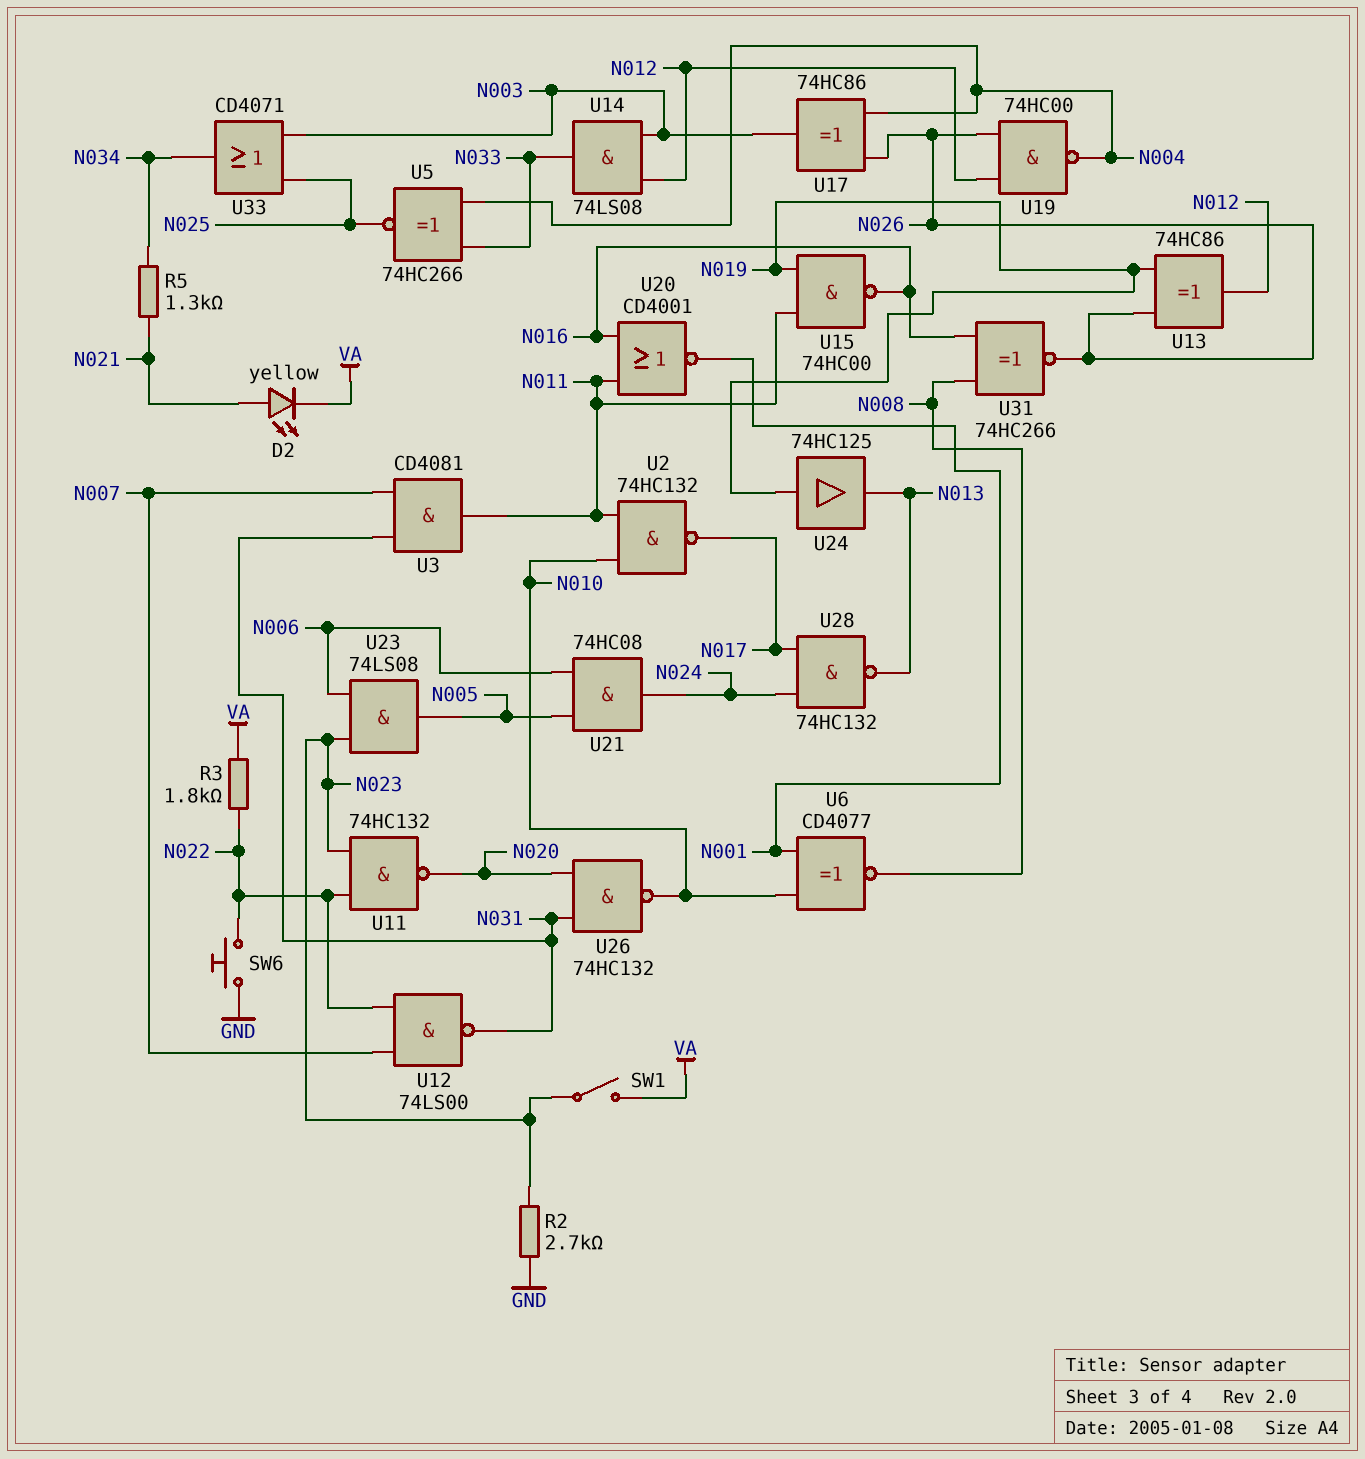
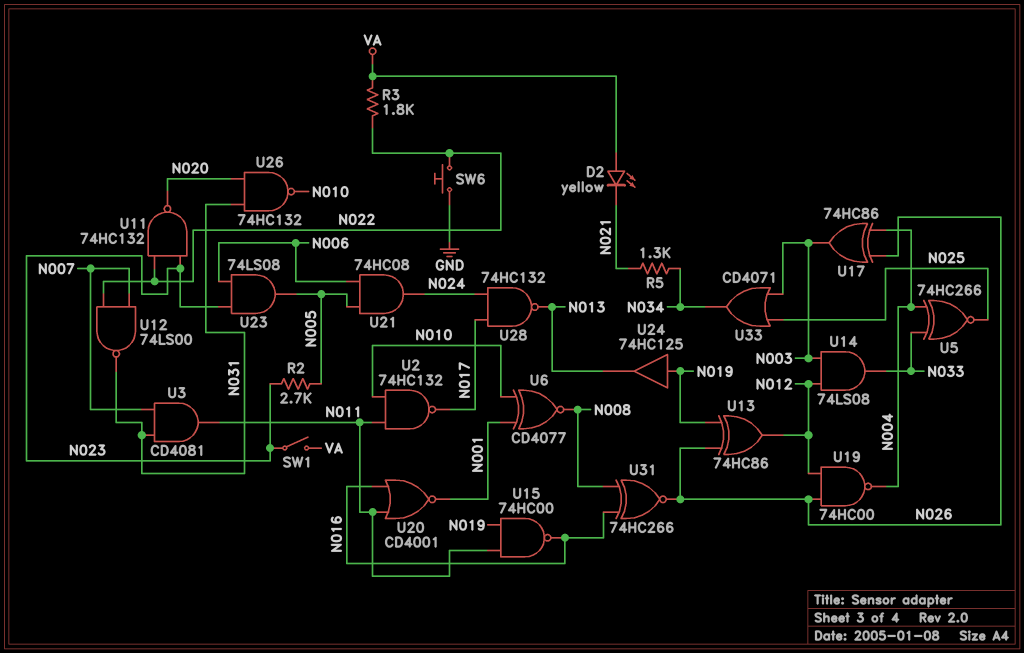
D2: LED yellow (A N021, K VA) -> LED yellow (A VA, K N021)
R2: 2.7k (GND, N023) -> 2.7k (N005, N023)

